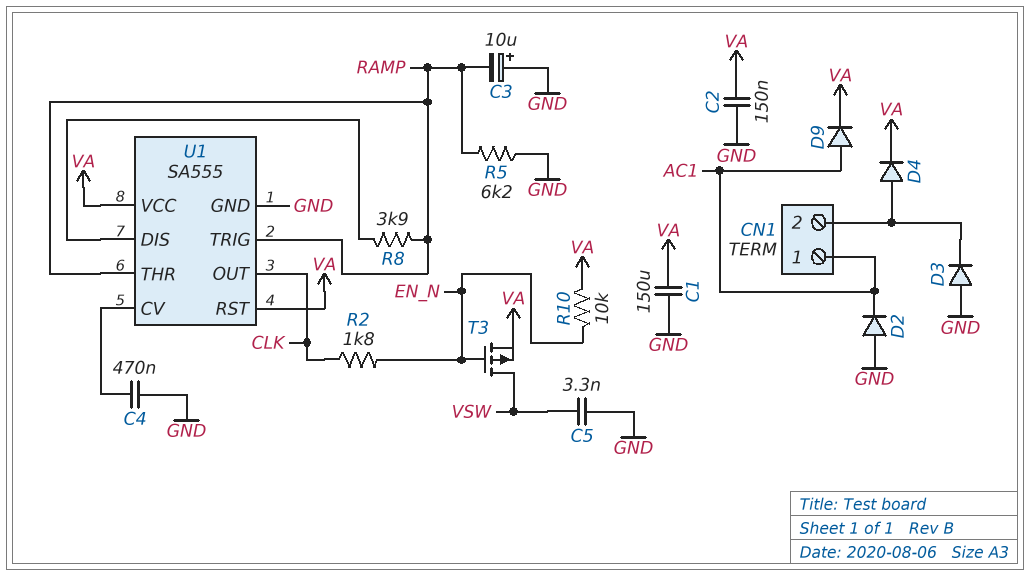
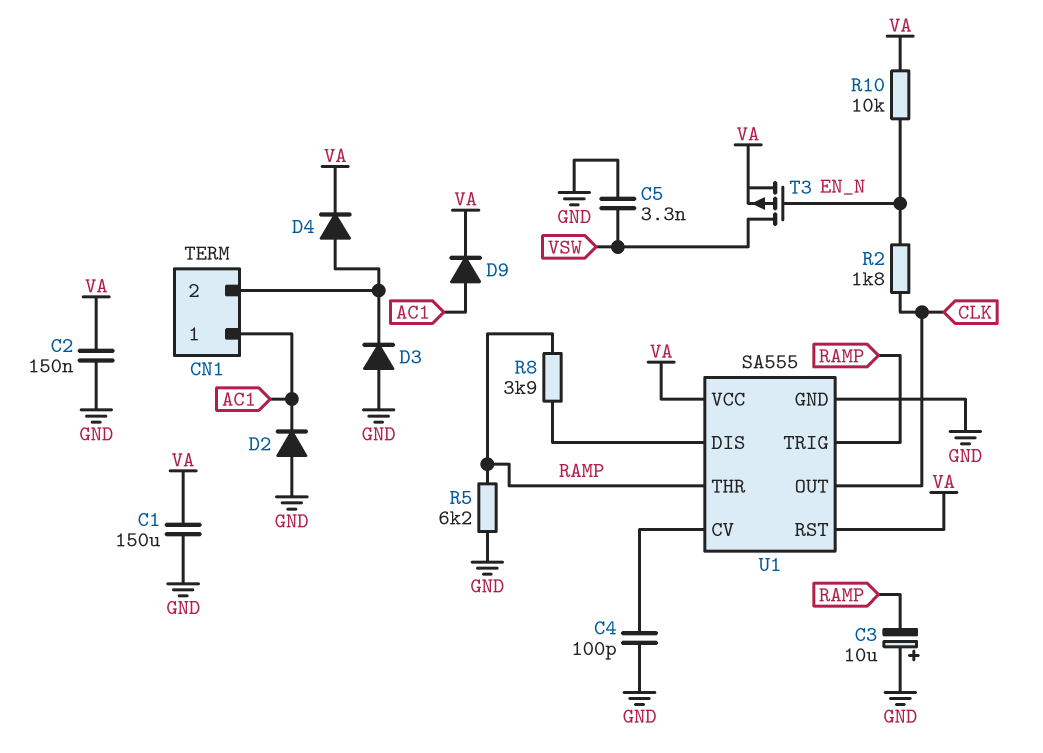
C4: 470nF (GND, U1/CV) -> 100pF (GND, U1/CV)

